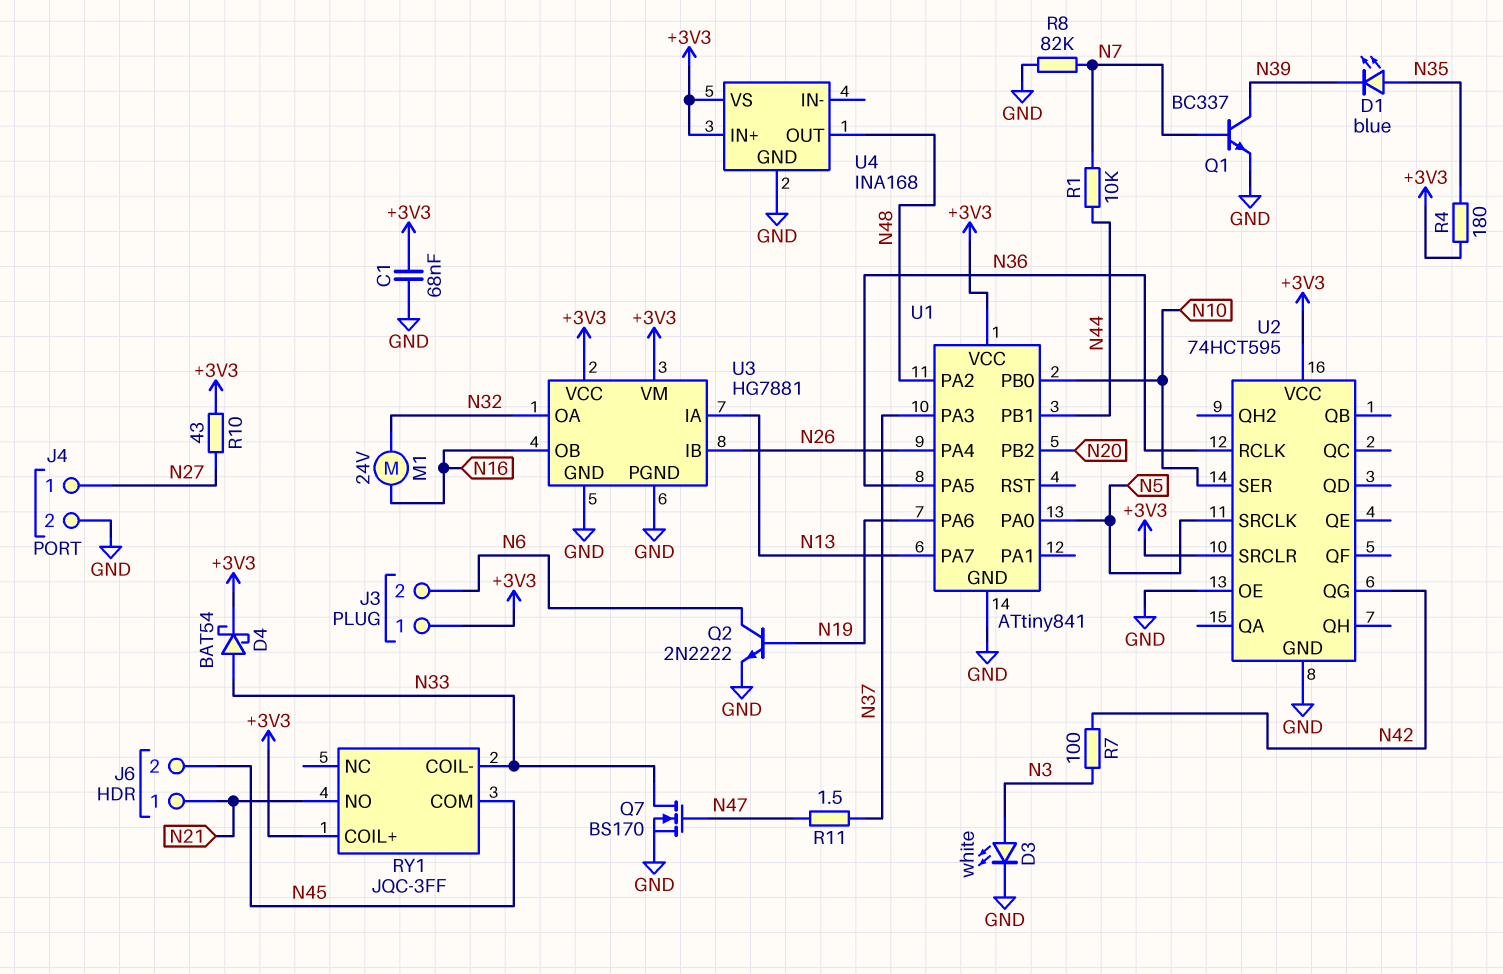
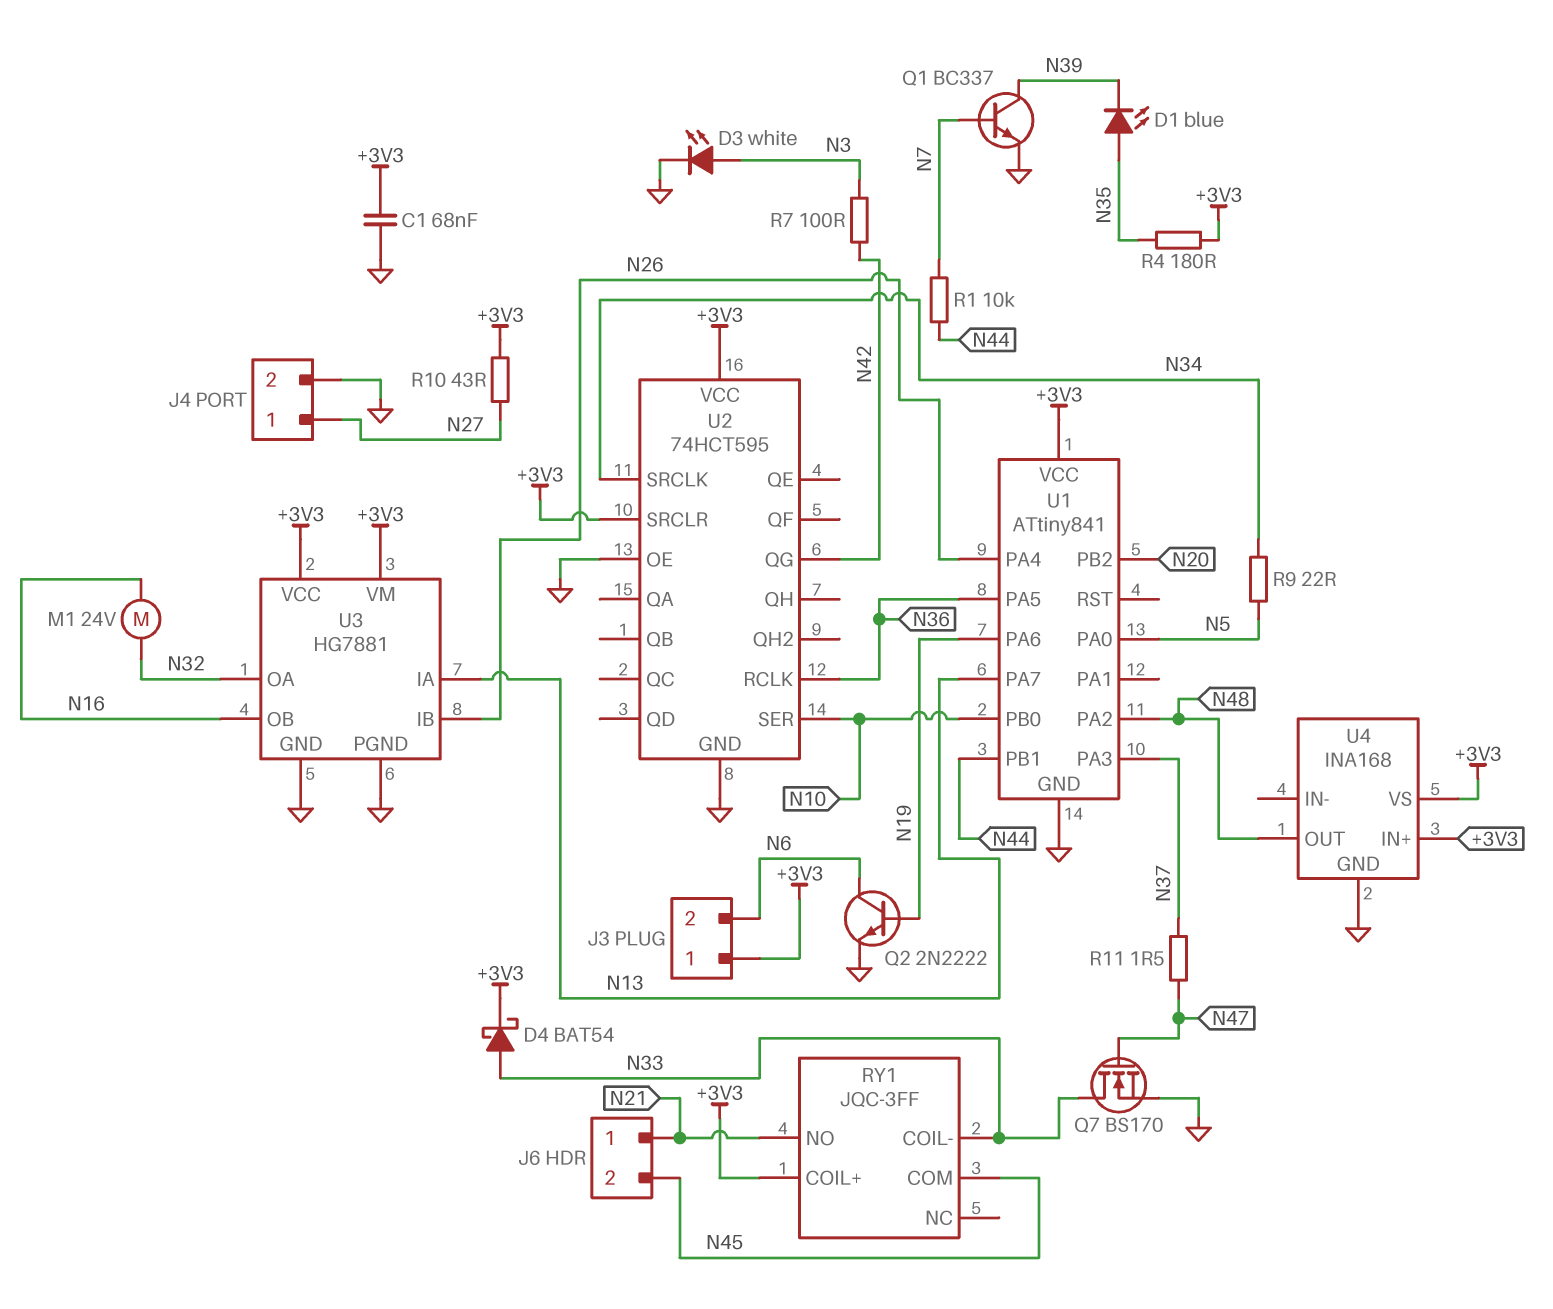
R8: 82k (GND, N7) -> none
R9: none -> 22 (N5, N34)
U2 pin SRCLK: N5 -> N34

